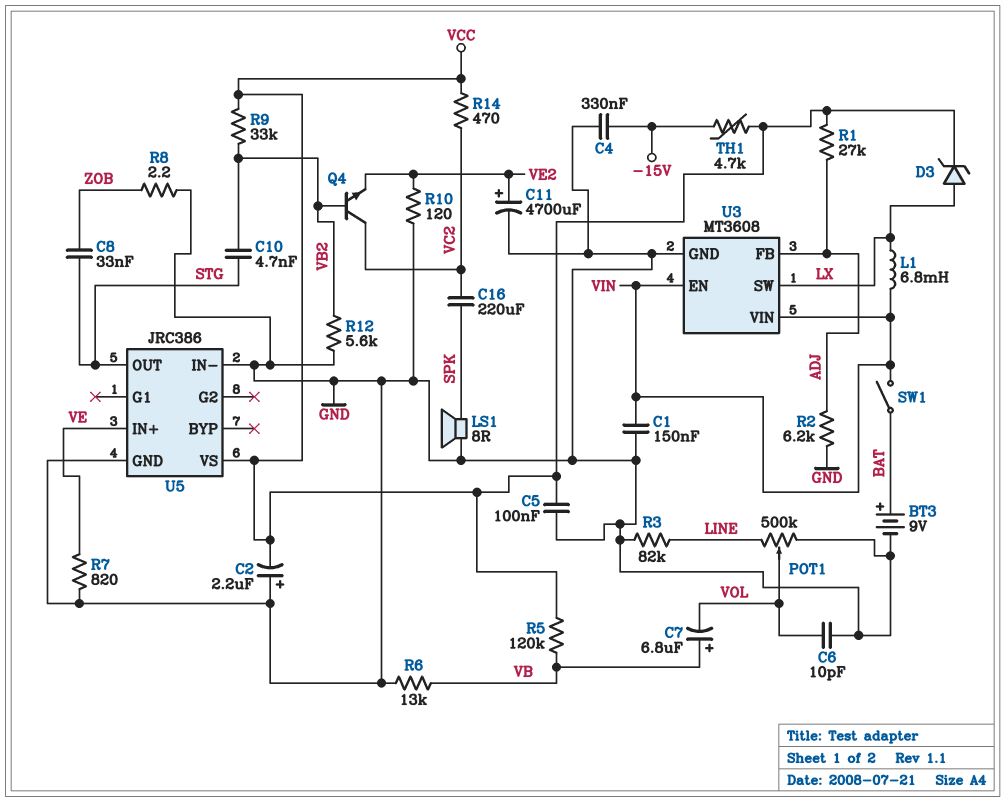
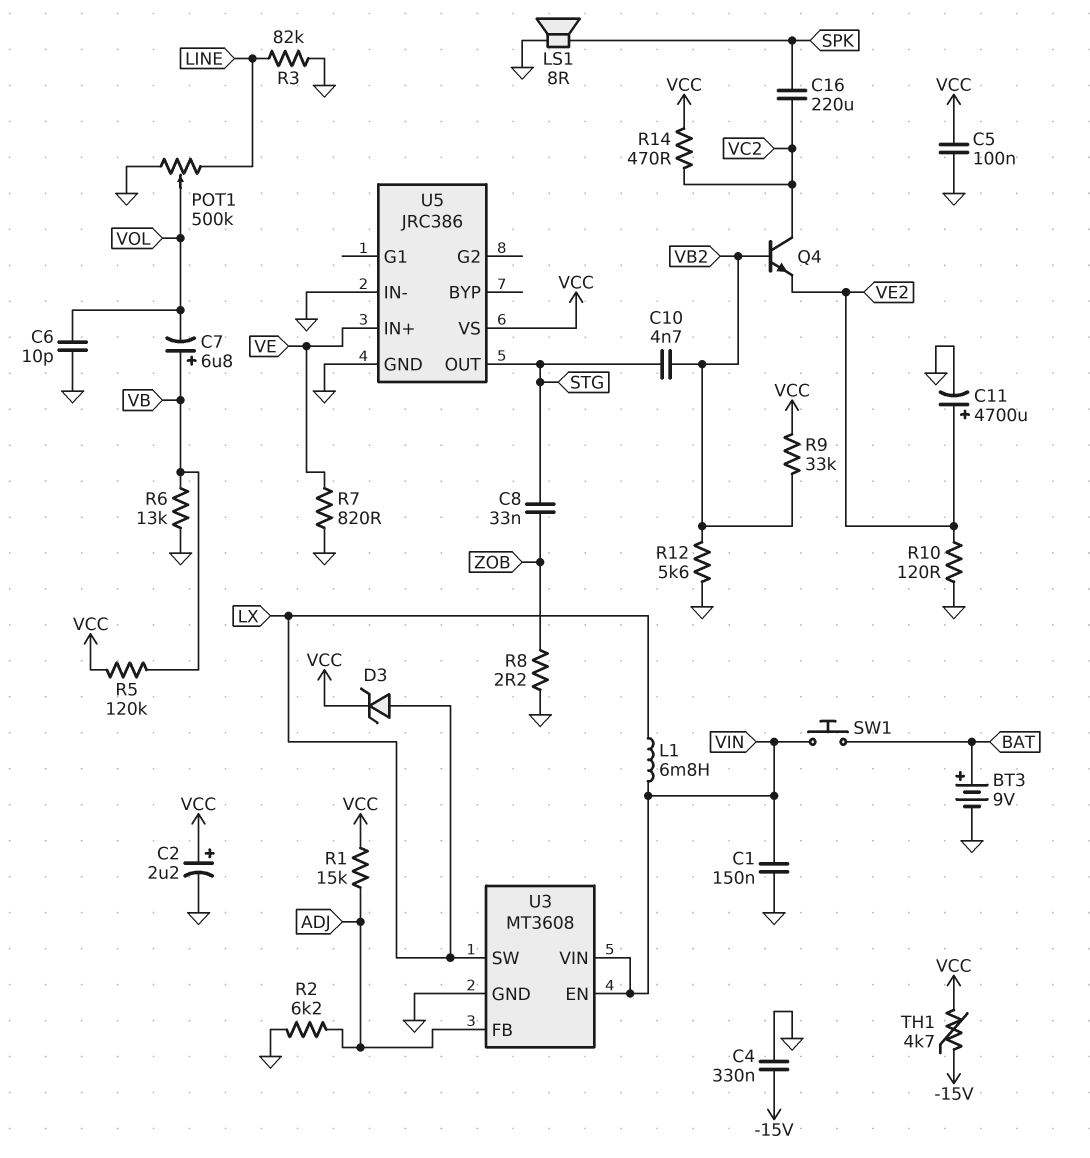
C2: 2.2uF (plus GND, minus VCC) -> 2.2uF (plus VCC, minus GND)
R1: 27k (ADJ, VCC) -> 15k (ADJ, VCC)
SW1: switch (BAT, VIN) -> button (BAT, VIN)

